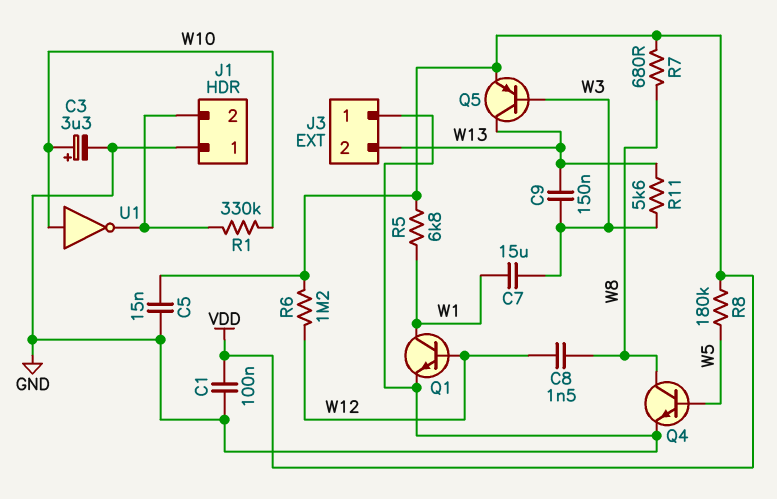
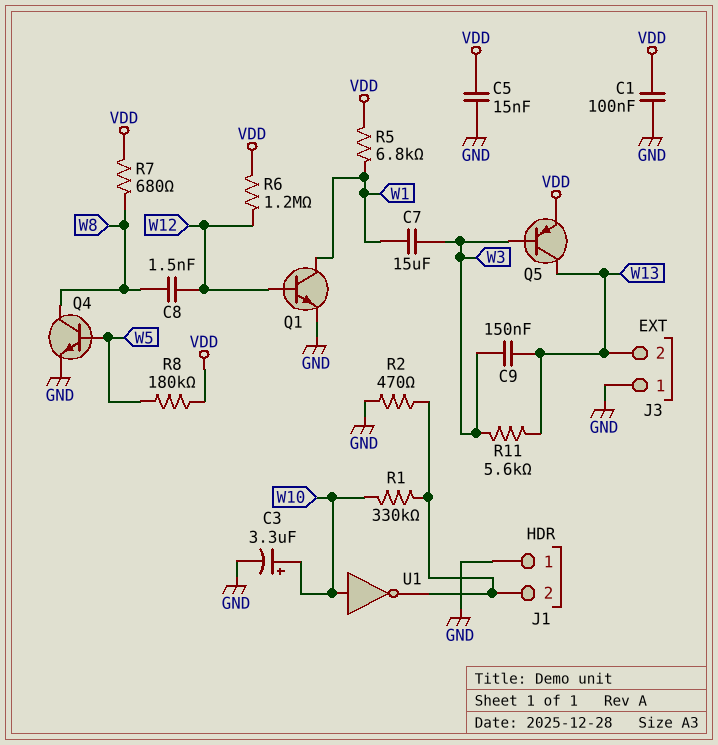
R2: none -> 470 (GND, J1/2)

